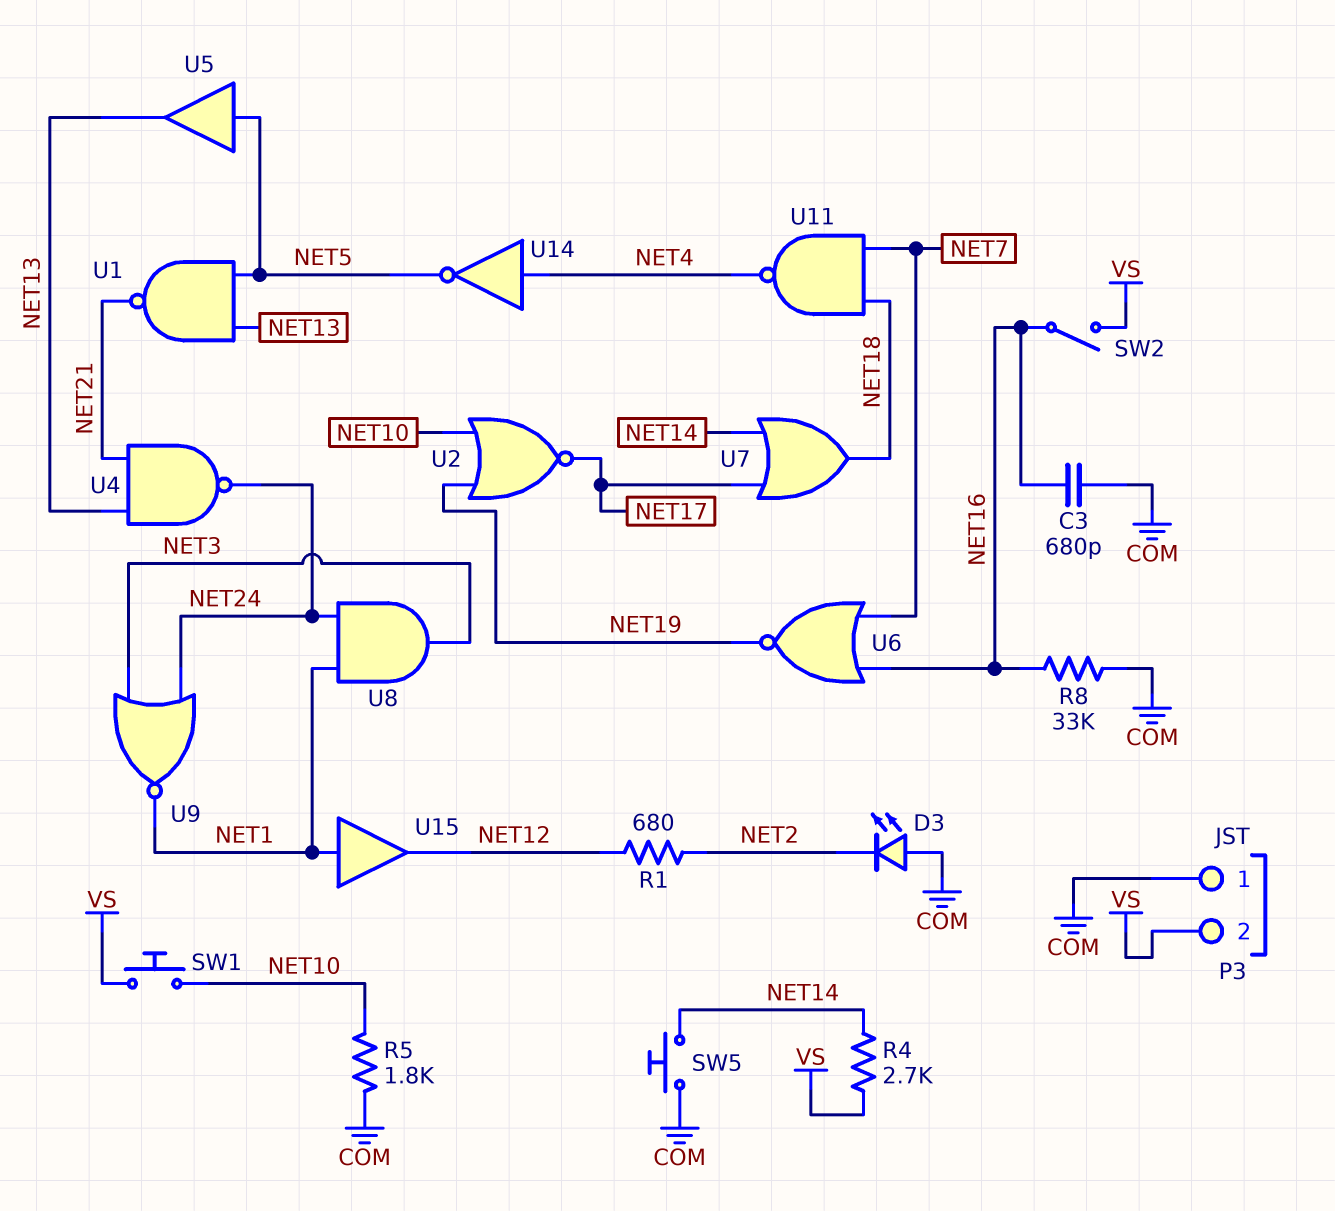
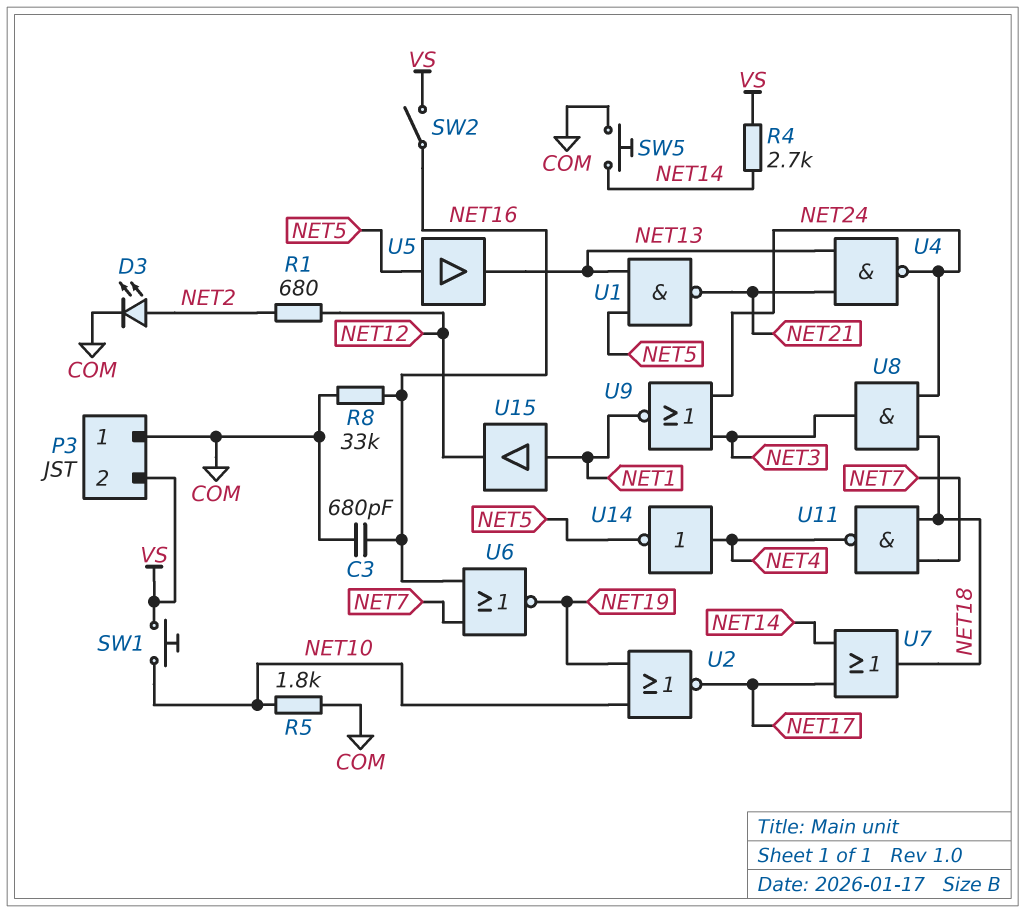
D3: LED (A COM, K NET2) -> LED (A NET2, K COM)
U8: AND (in NET1, in NET24, out NET3) -> AND (in NET18, in NET24, out NET3)

